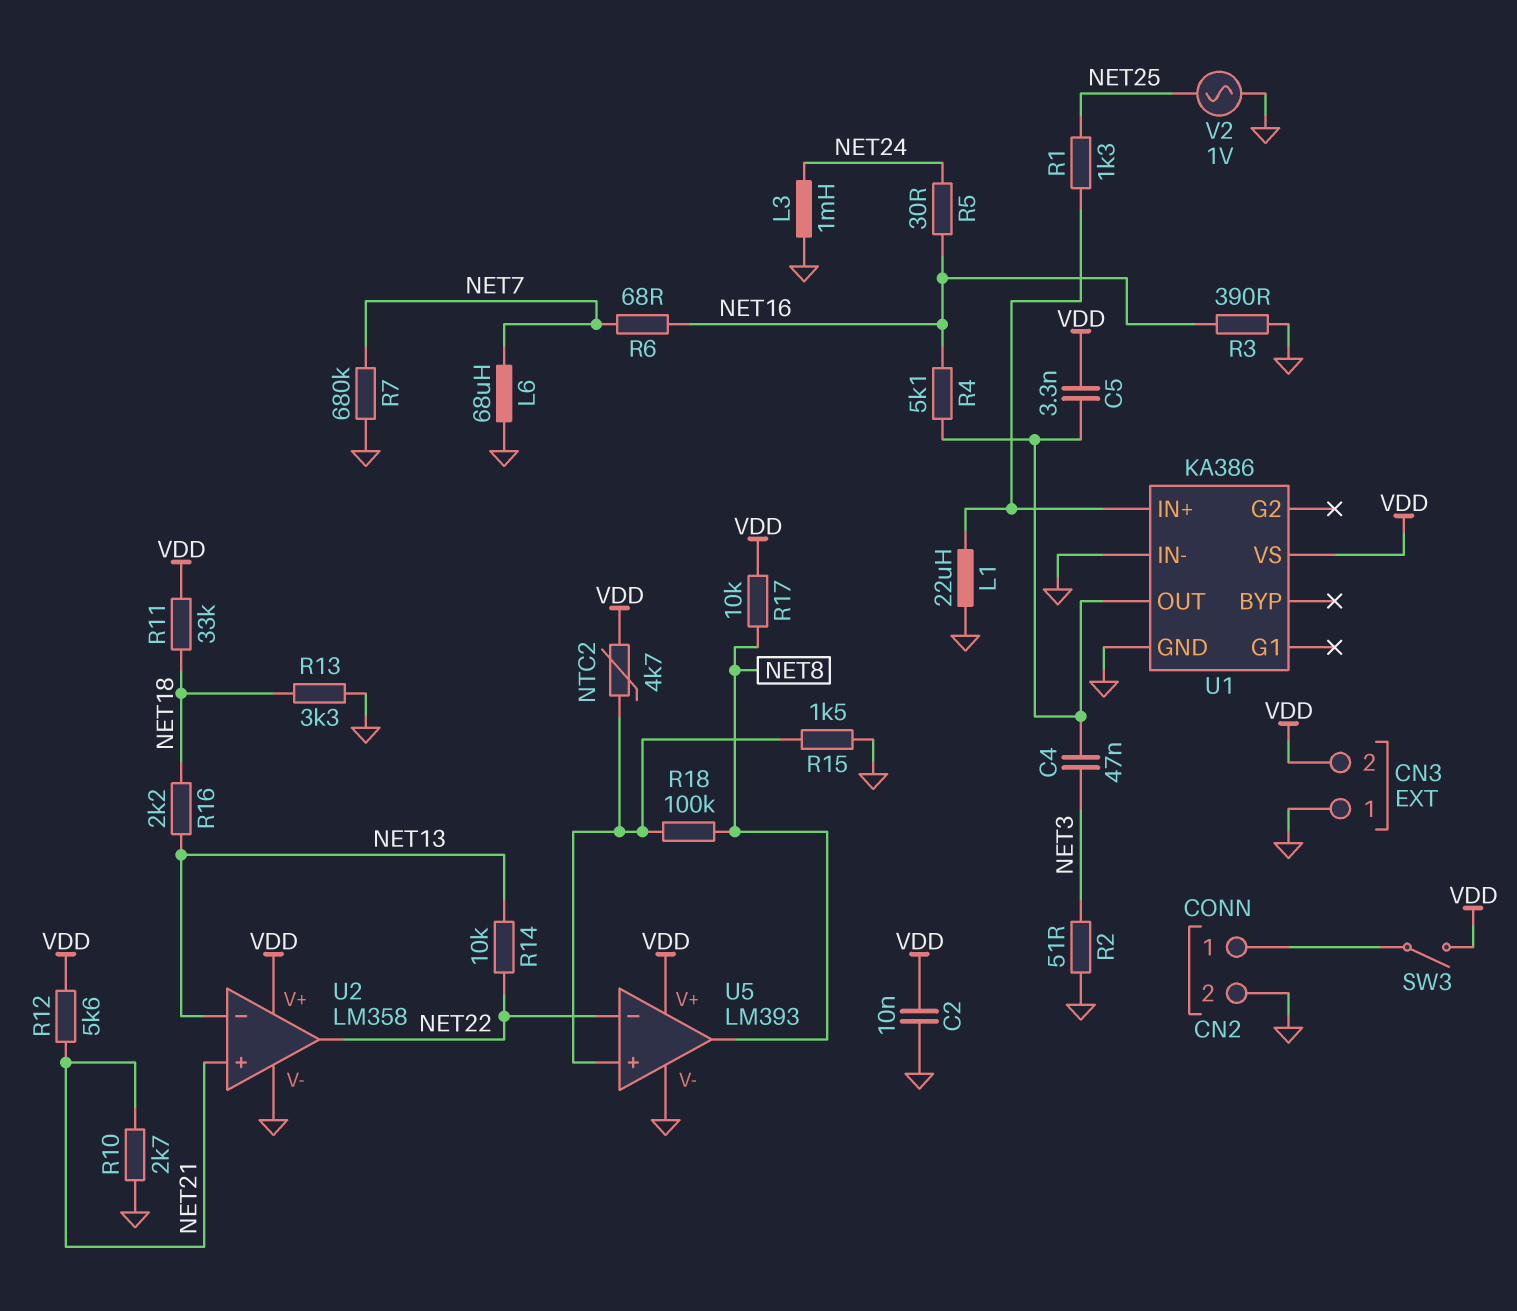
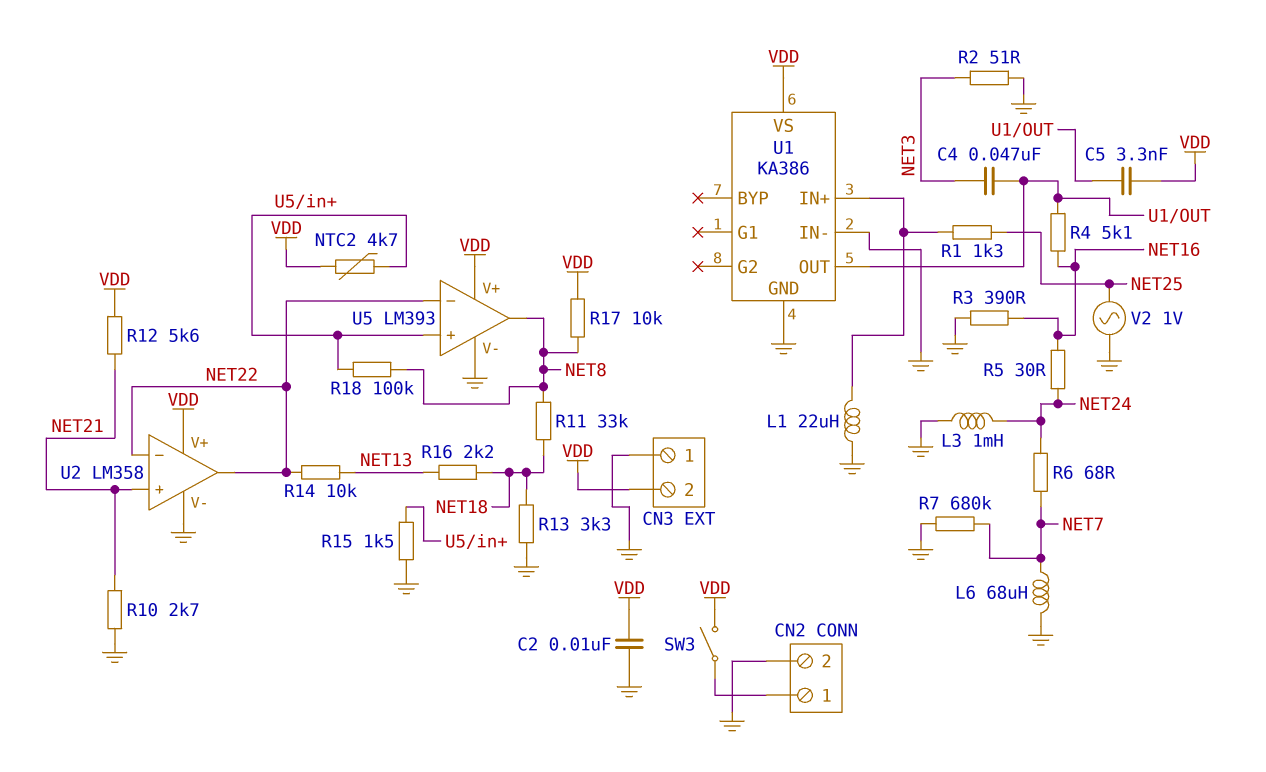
R6: 68 (NET7, NET16) -> 68 (NET7, NET24)
R11: 33k (NET18, VDD) -> 33k (NET8, NET18)
U2 pin in-: NET13 -> NET22

